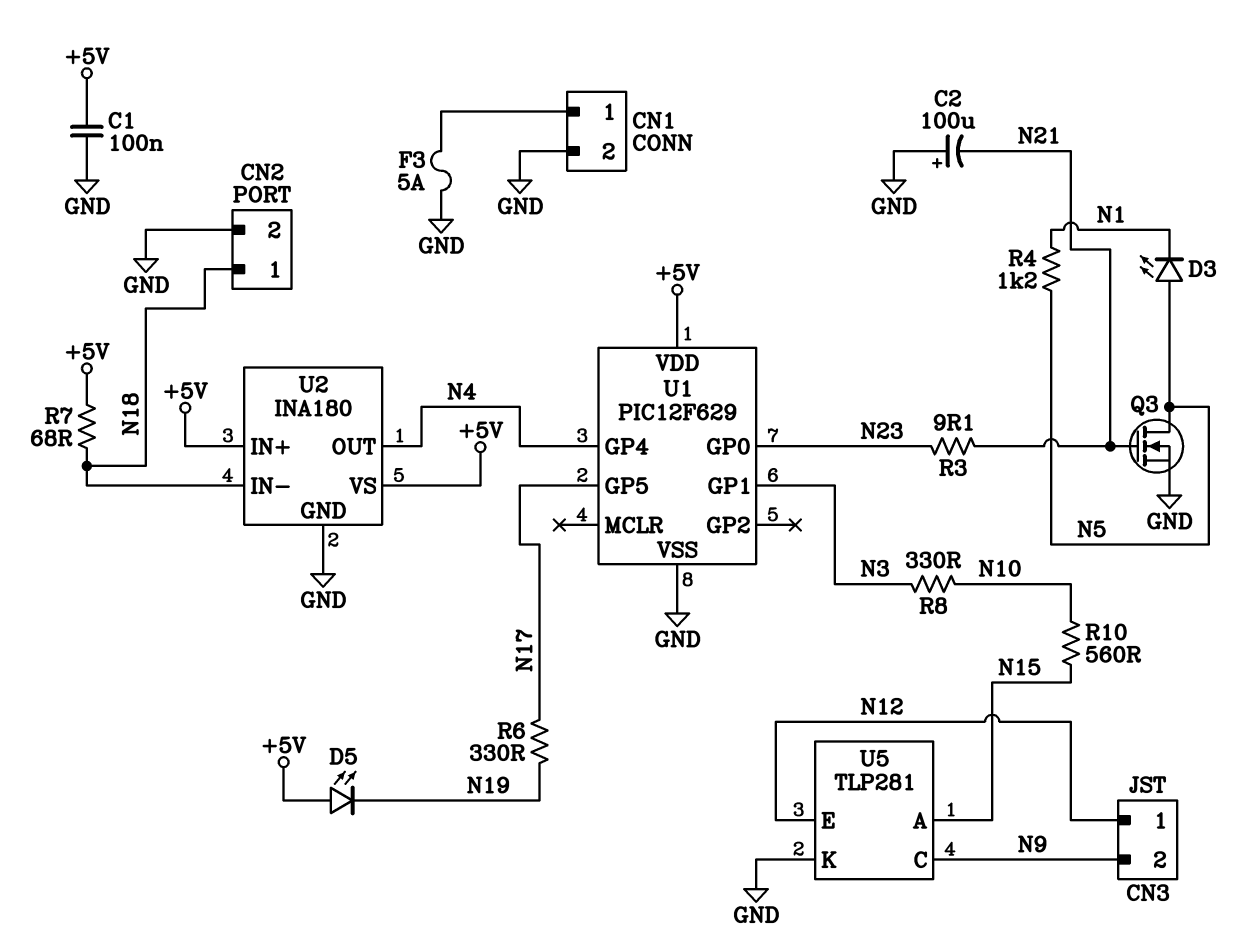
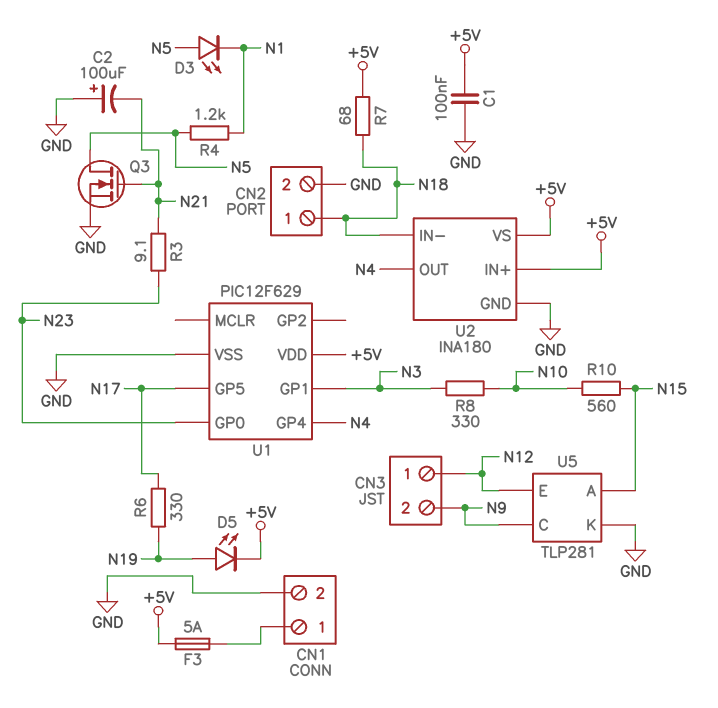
D5: LED (A +5V, K N19) -> LED (A N19, K +5V)
F3: 5A (CN1/1, GND) -> 5A (+5V, CN1/1)

